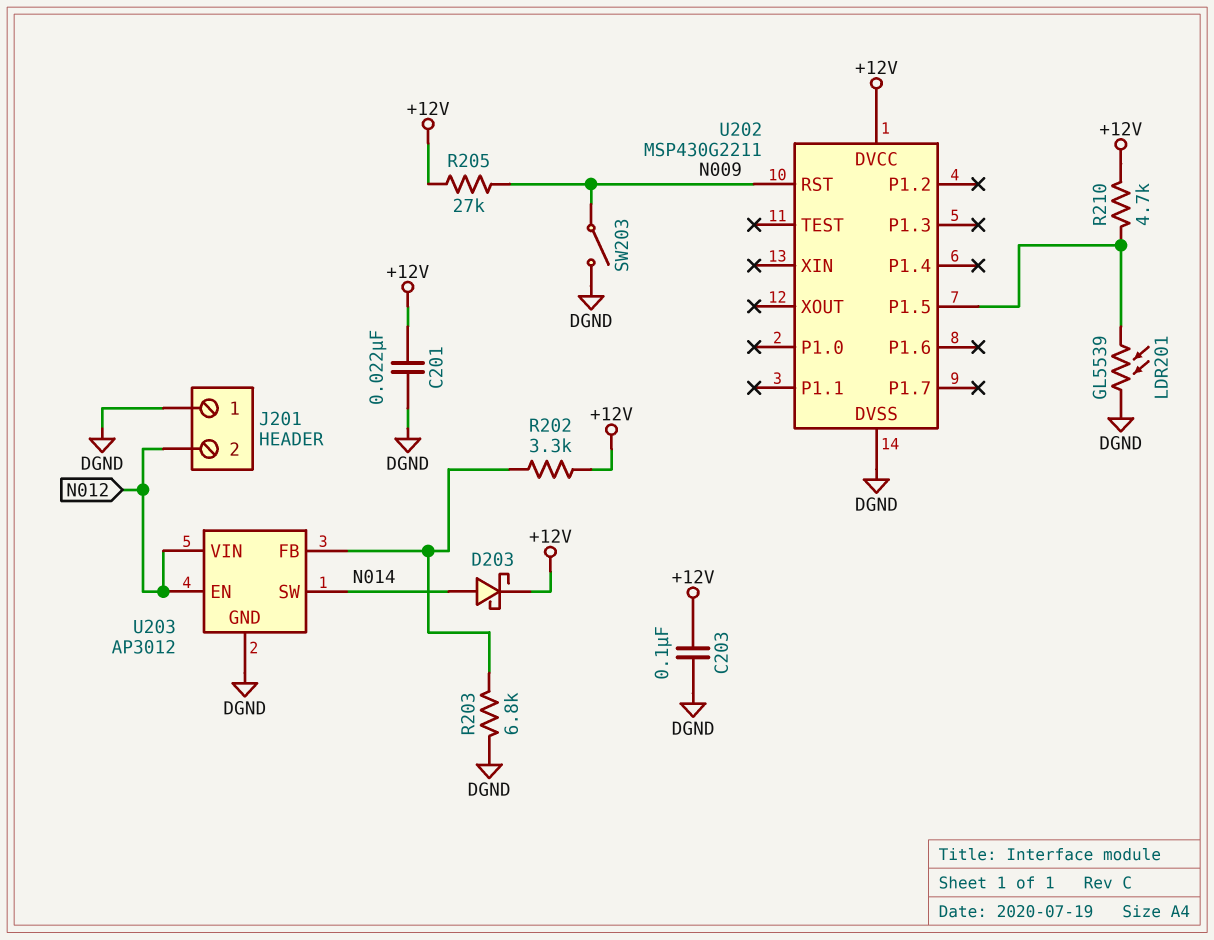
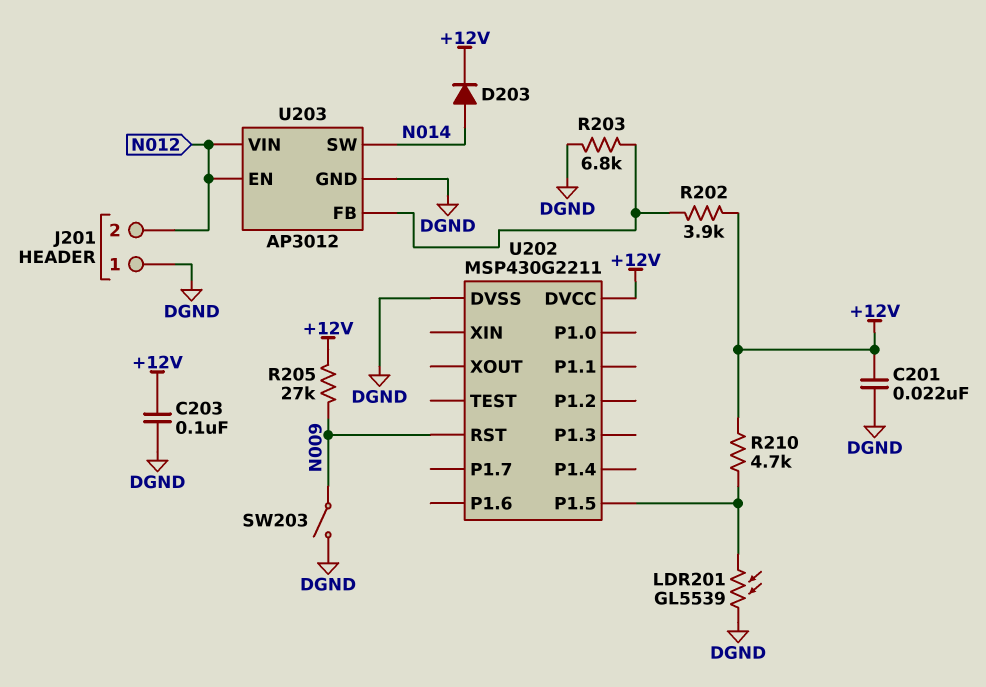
D203: schottky (A N014, K +12V) -> diode (A N014, K +12V)
R202: 3.3k (+12V, U203/FB) -> 3.9k (+12V, U203/FB)

